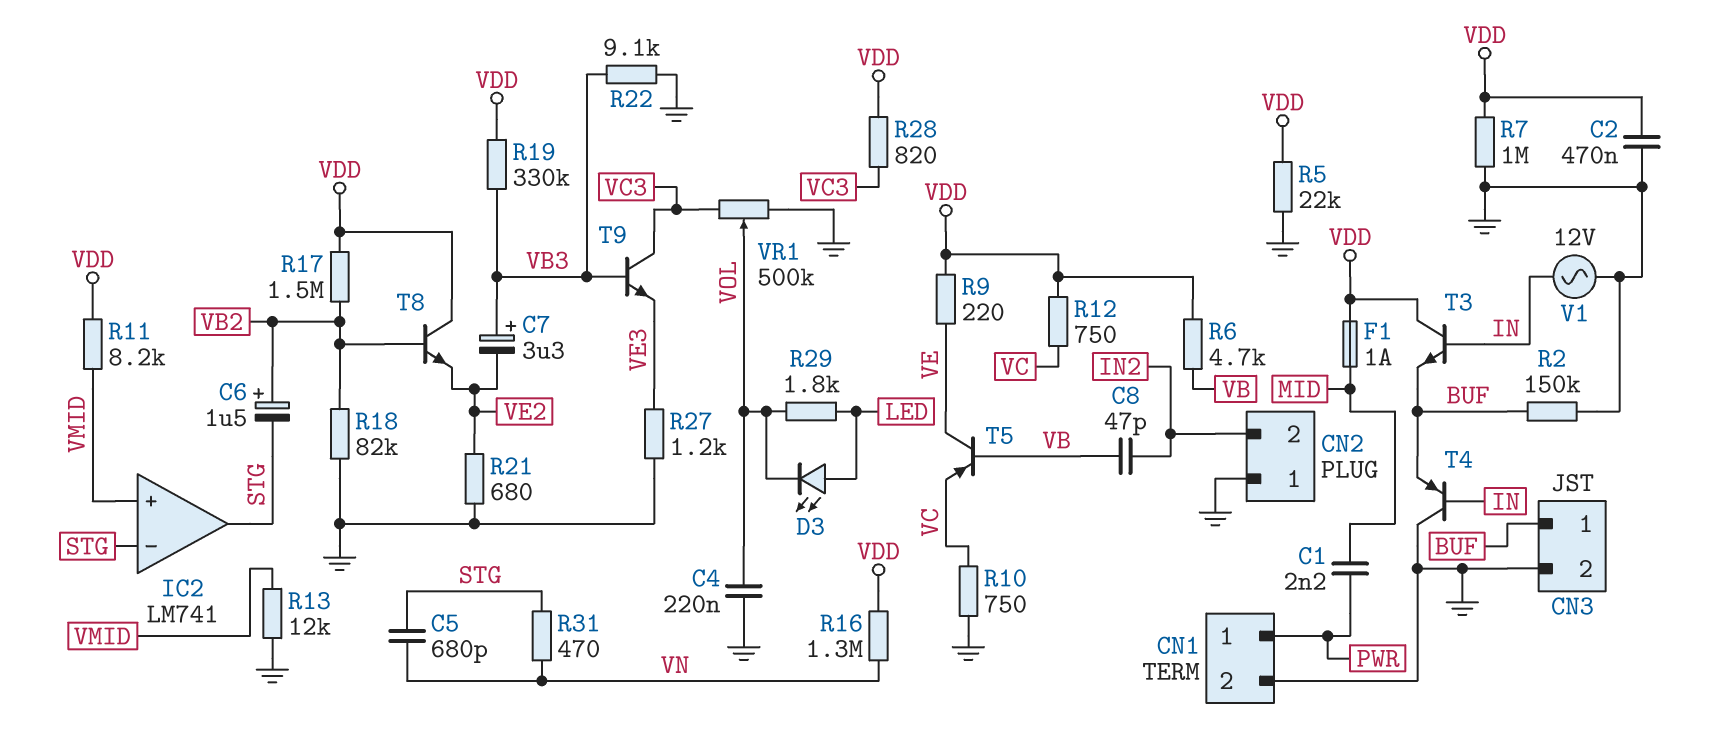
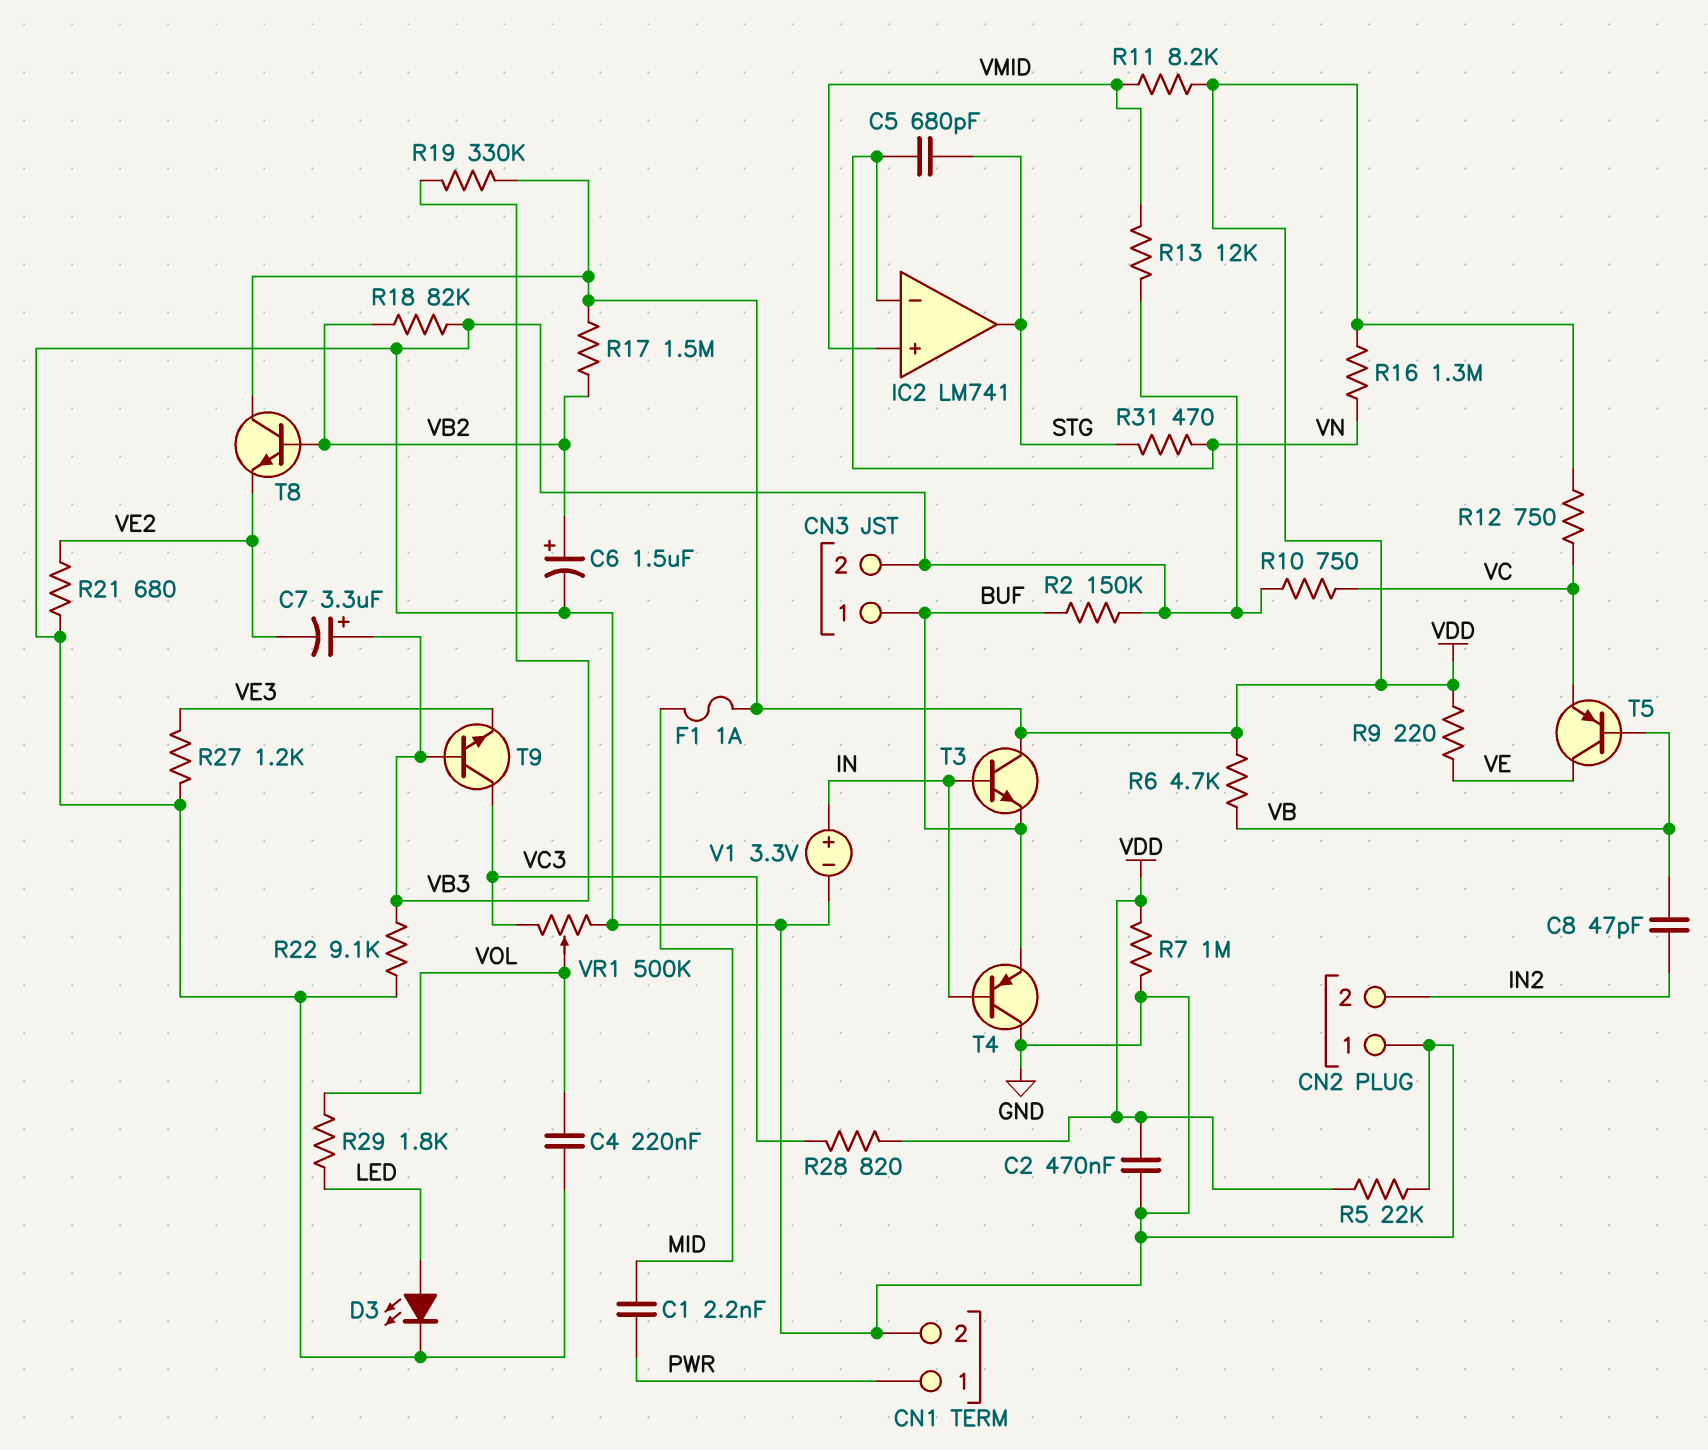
C6: 1.5uF (plus VB2, minus STG) -> 1.5uF (plus VB2, minus GND)
D3: LED (A LED, K VOL) -> LED (A LED, K GND)
IC2 pin in-: STG -> VN
V1: AC 12V (GND, IN) -> 3.3V (plus IN, minus GND)

